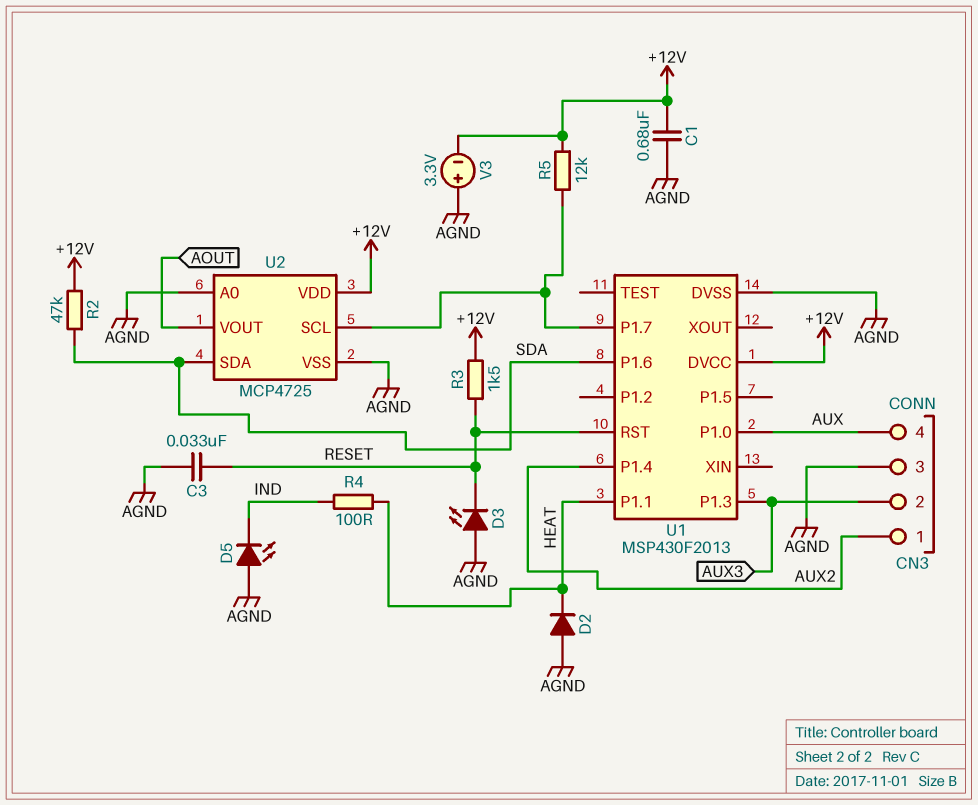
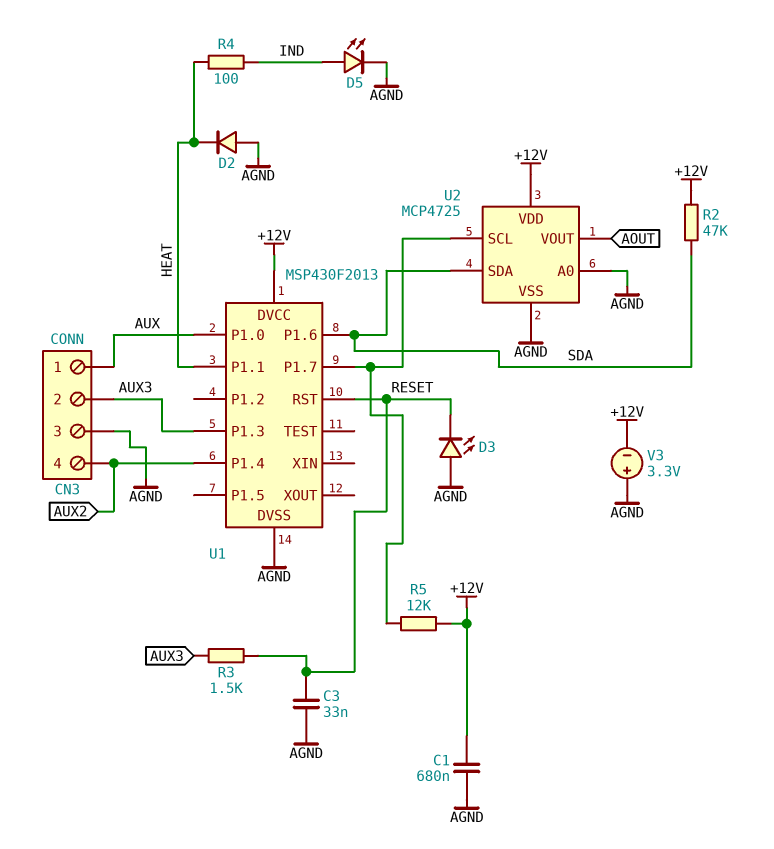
CN3 pin 1: AUX2 -> AUX
CN3 pin 4: AUX -> AUX2
D5: LED (A AGND, K IND) -> LED (A IND, K AGND)
R3: 1.5k (+12V, RESET) -> 1.5k (AUX3, RESET)

